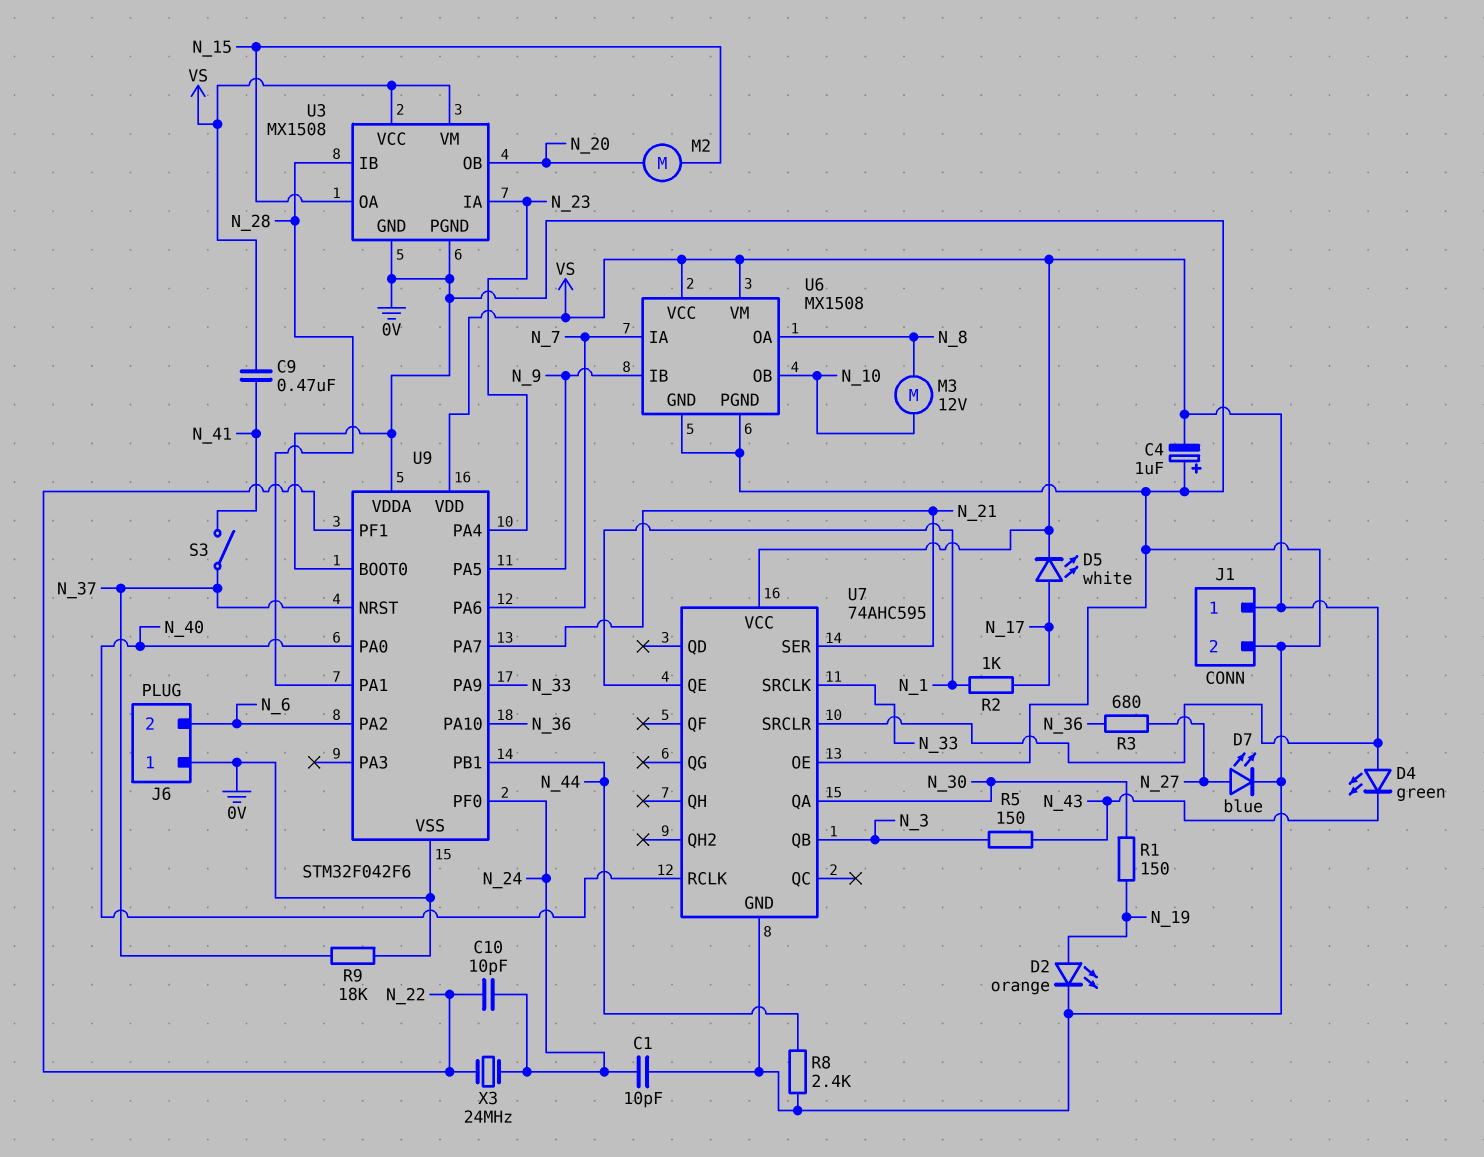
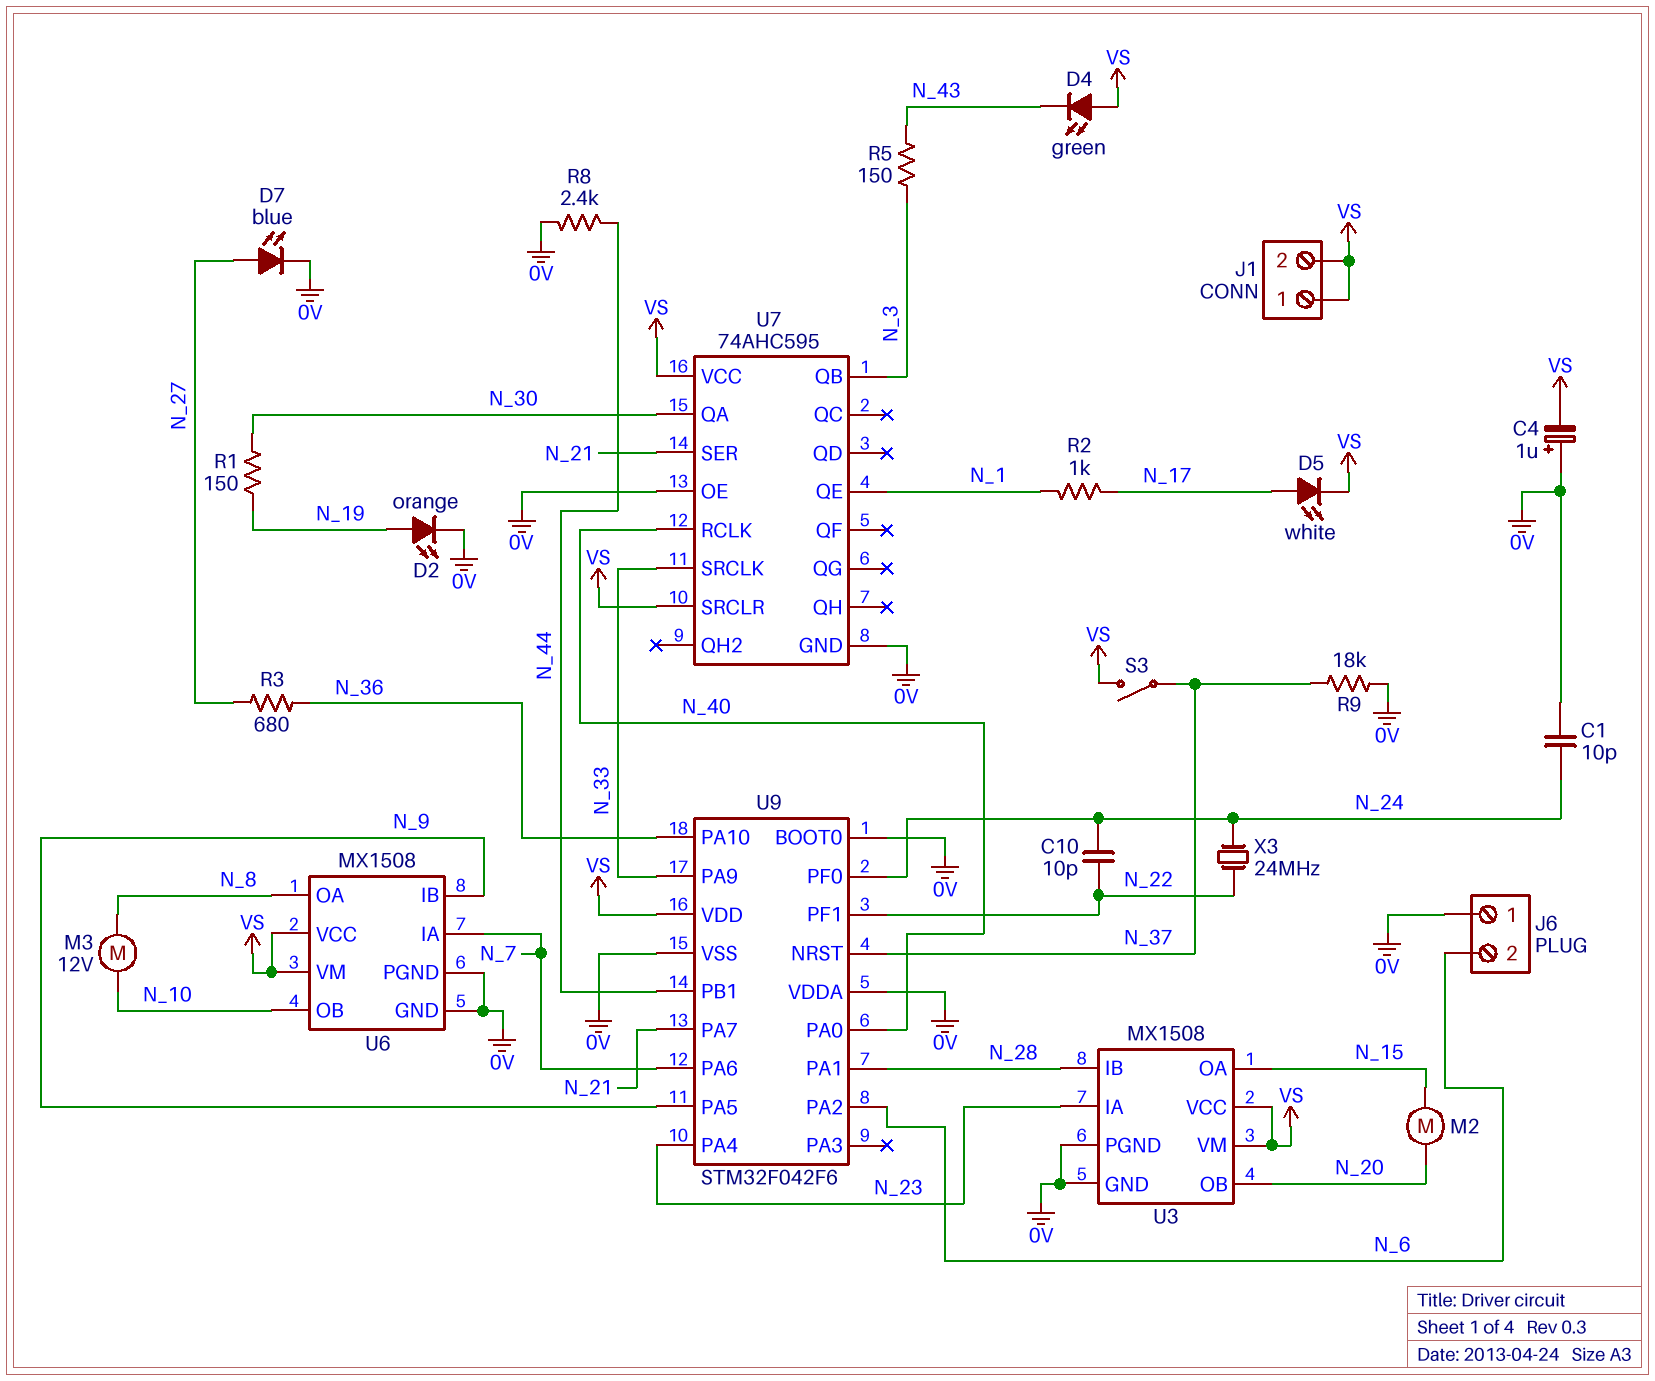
C9: 470nF (N_41, VS) -> none
J1 pin 2: 0V -> VS
S3: switch (N_37, N_41) -> switch (N_37, VS)

